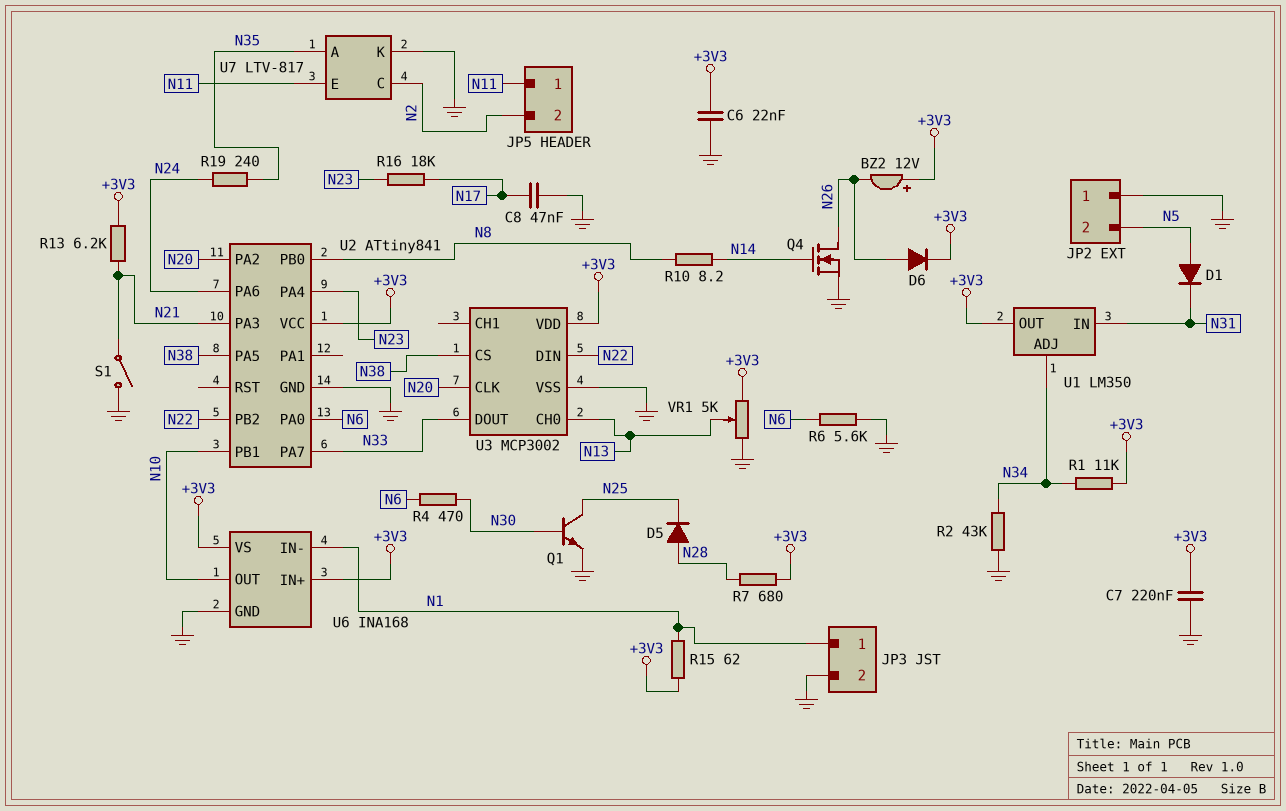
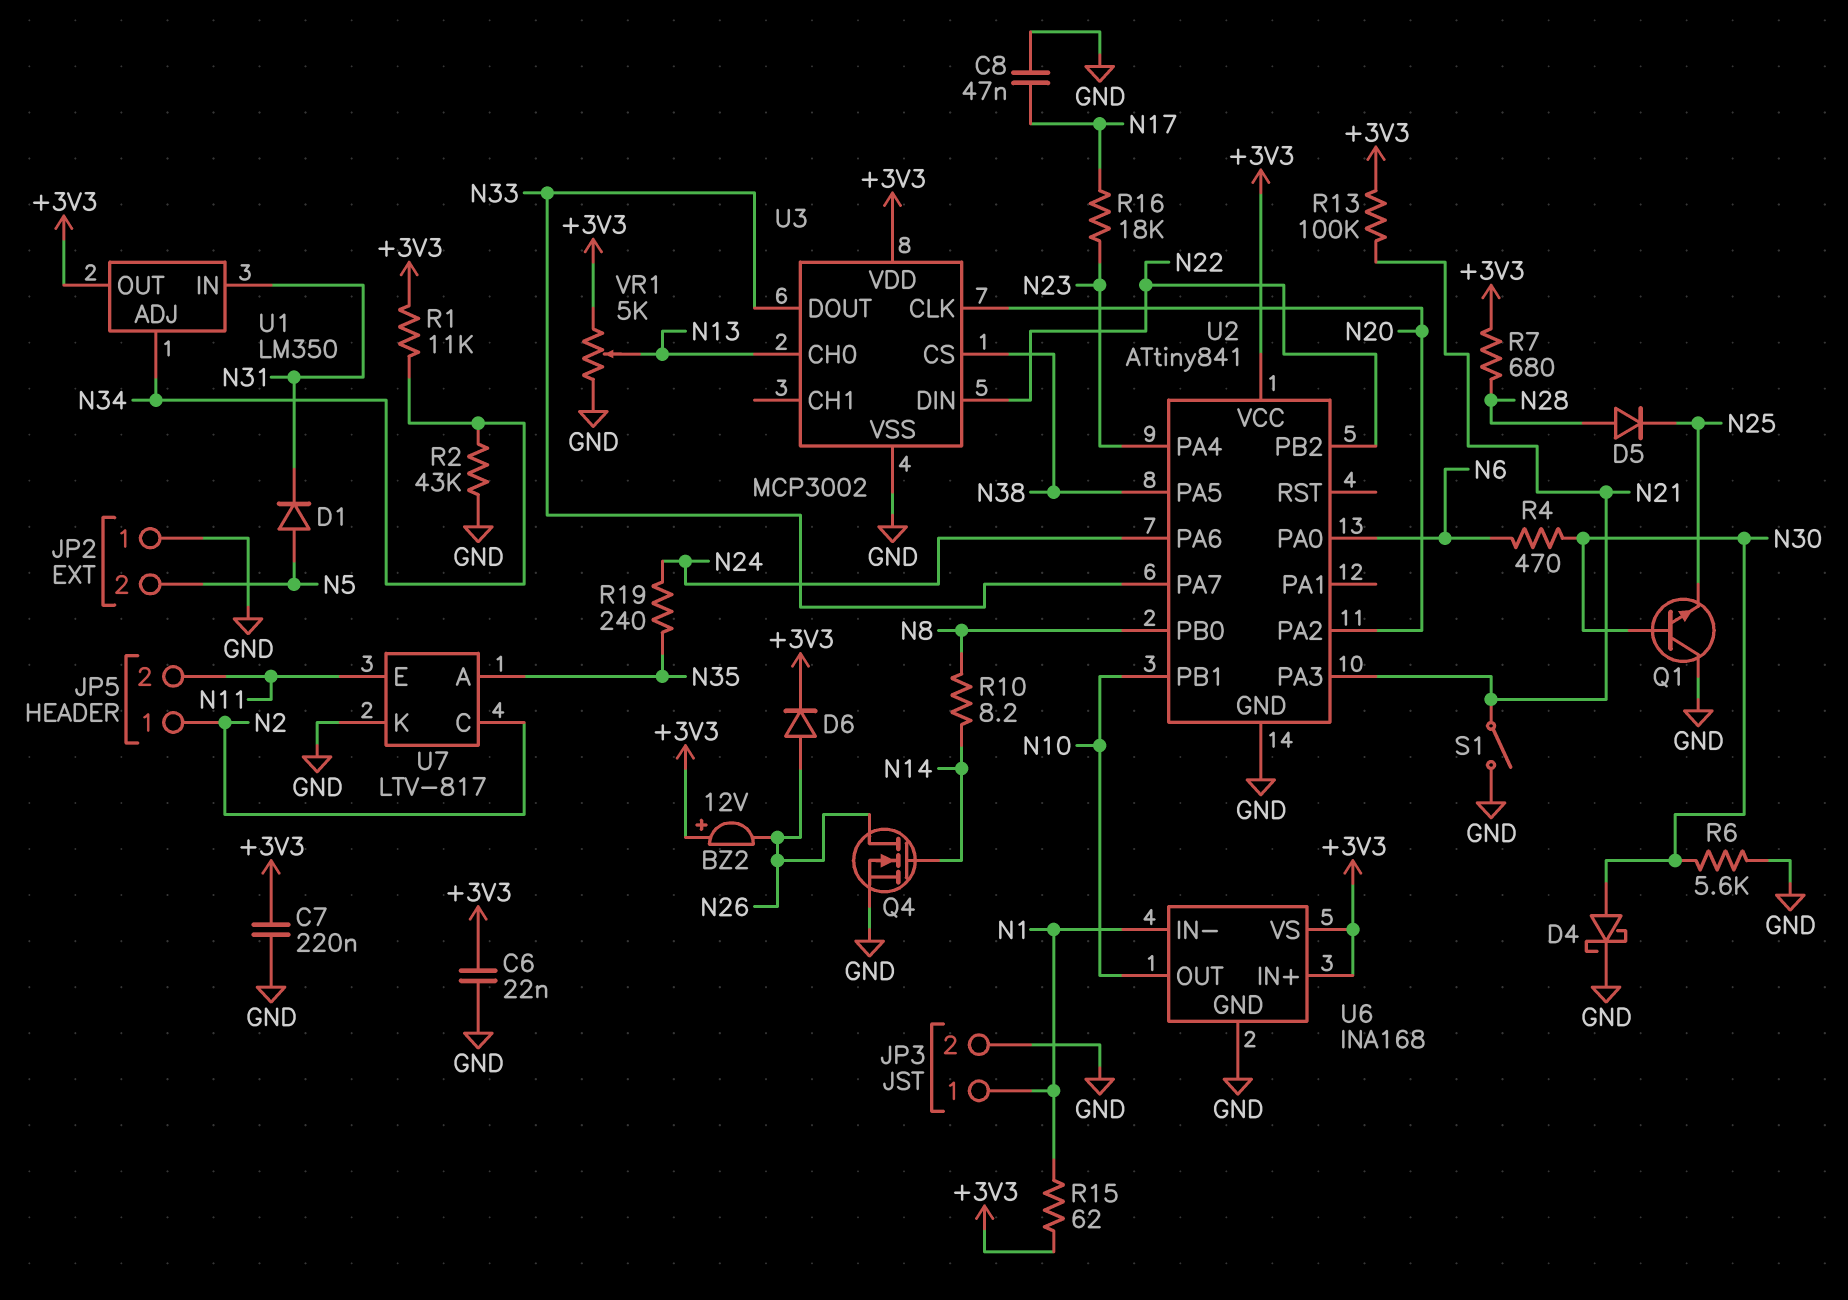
D4: none -> schottky (A N30, K GND)
JP5 pin 1: N11 -> N2
JP5 pin 2: N2 -> N11
Q1: NPN (B N30, C N25, E GND) -> NPN (B N30, C GND, E N25)
R6: 5.6k (GND, N6) -> 5.6k (GND, N30)
R13: 6.2k (+3V3, N21) -> 100k (+3V3, N21)

